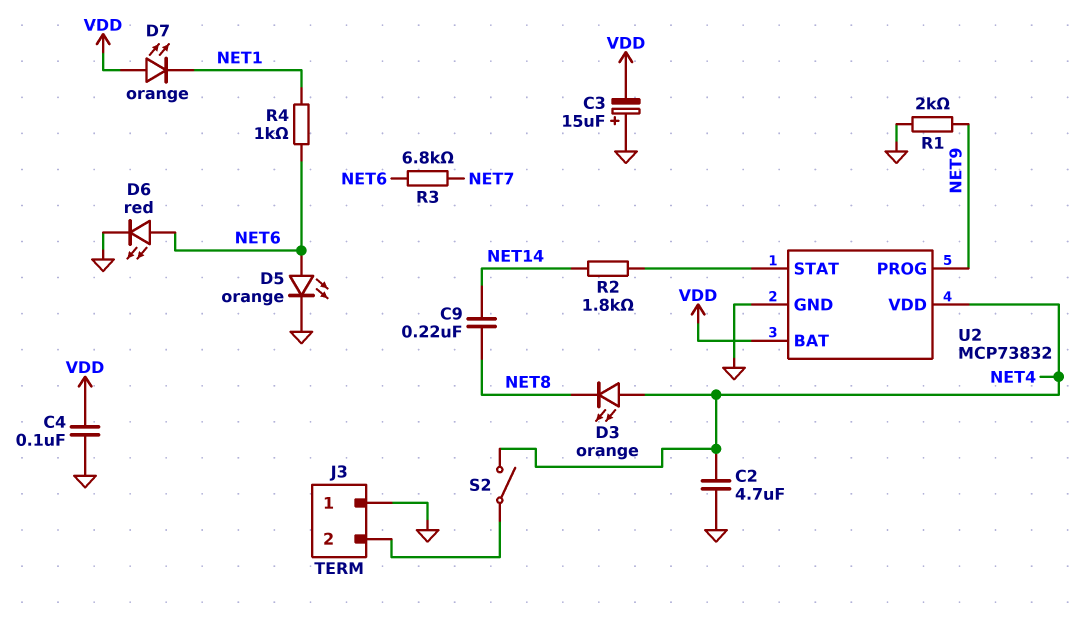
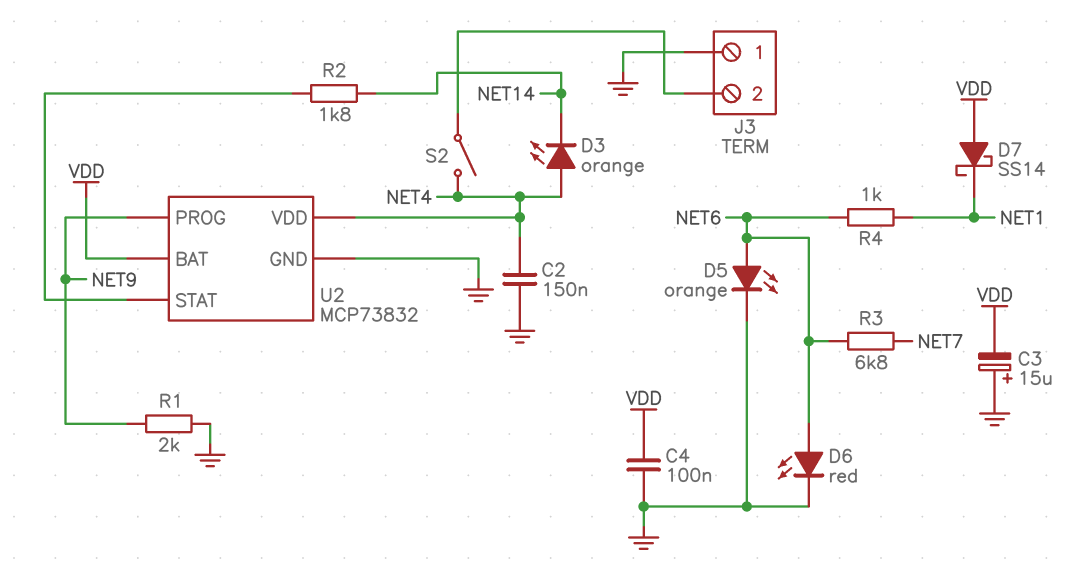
C2: 4.7uF (GND, NET4) -> 150nF (GND, NET4)
C9: 220nF (NET8, NET14) -> none
D3: LED orange (A NET4, K NET8) -> LED orange (A NET4, K NET14)
D7: LED orange (A VDD, K NET1) -> schottky SS14 (A VDD, K NET1)

